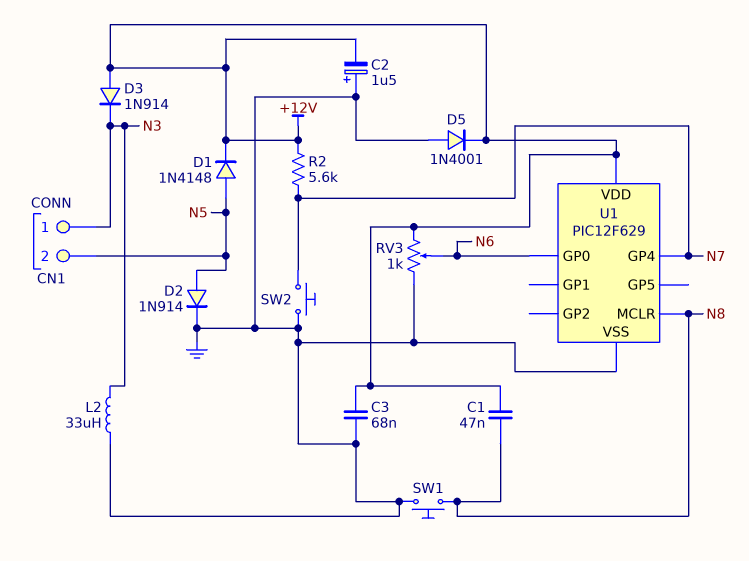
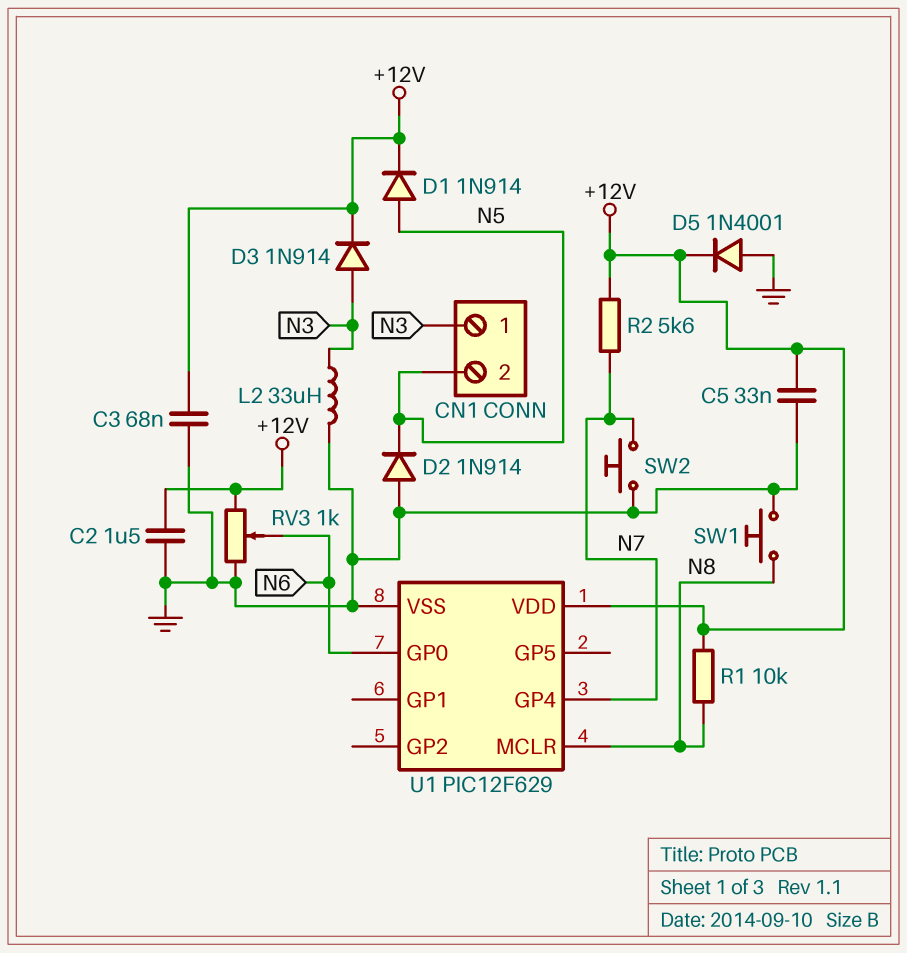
C1: 47nF (+12V, N8) -> none
C2: 1.5uF (plus GND, minus +12V) -> 1.5uF (+12V, GND)
C5: none -> 33nF (+12V, GND)
D1: diode 1N4148 (A N5, K +12V) -> diode 1N914 (A N5, K +12V)
D2: diode 1N914 (A N5, K GND) -> diode 1N914 (A GND, K N5)
D3: diode 1N914 (A +12V, K N3) -> diode 1N914 (A N3, K +12V)
R1: none -> 10k (+12V, N8)

